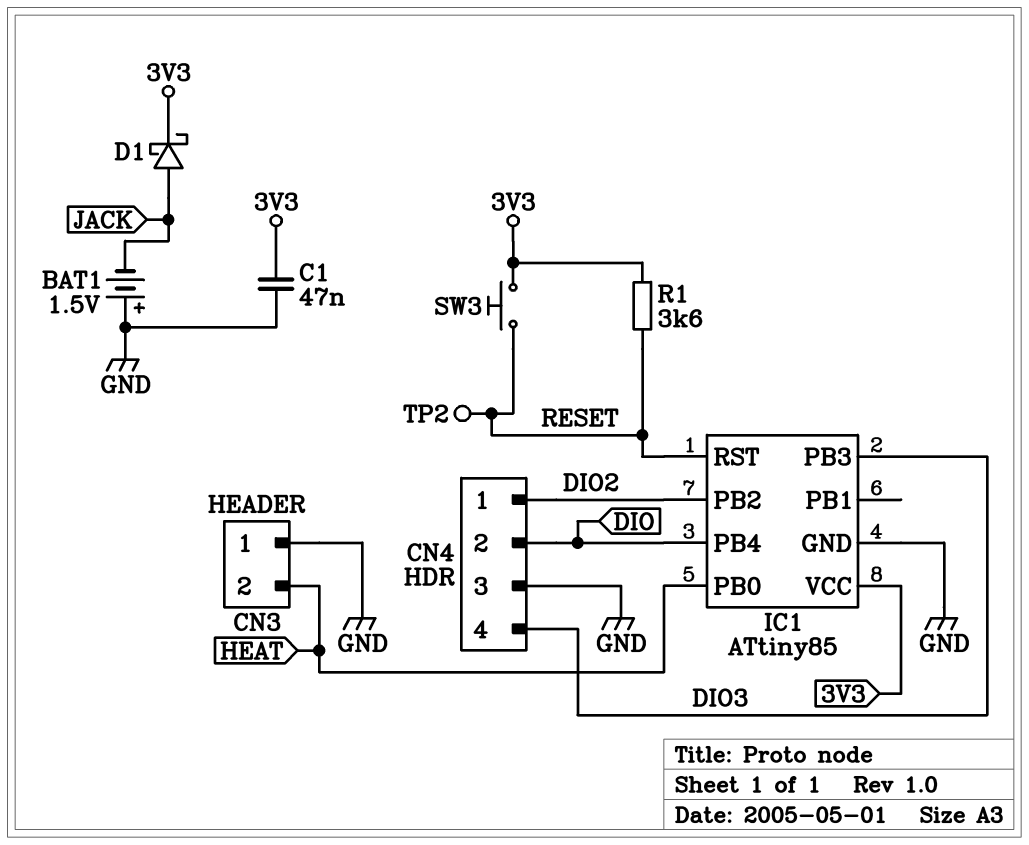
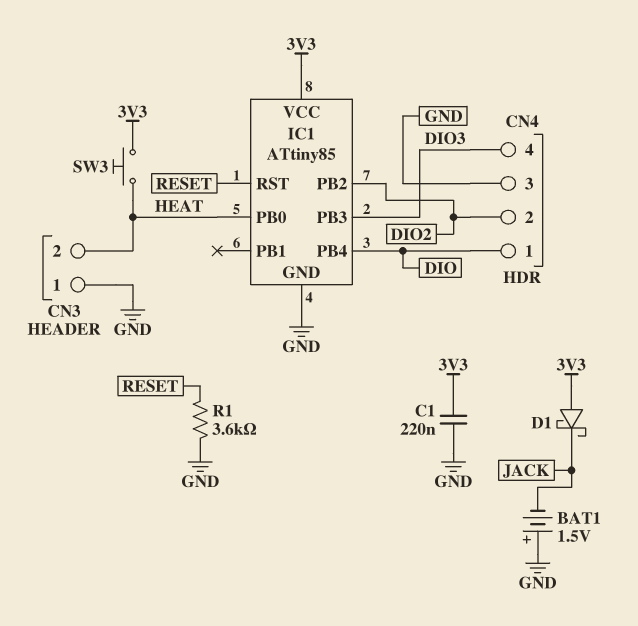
C1: 47nF (3V3, GND) -> 220nF (3V3, GND)
CN4 pin 1: DIO2 -> DIO
CN4 pin 2: DIO -> DIO2
D1: schottky (A JACK, K 3V3) -> schottky (A 3V3, K JACK)
R1: 3.6k (3V3, RESET) -> 3.6k (GND, RESET)
SW3: button (3V3, RESET) -> button (3V3, HEAT)
TP2: test point (RESET) -> none

